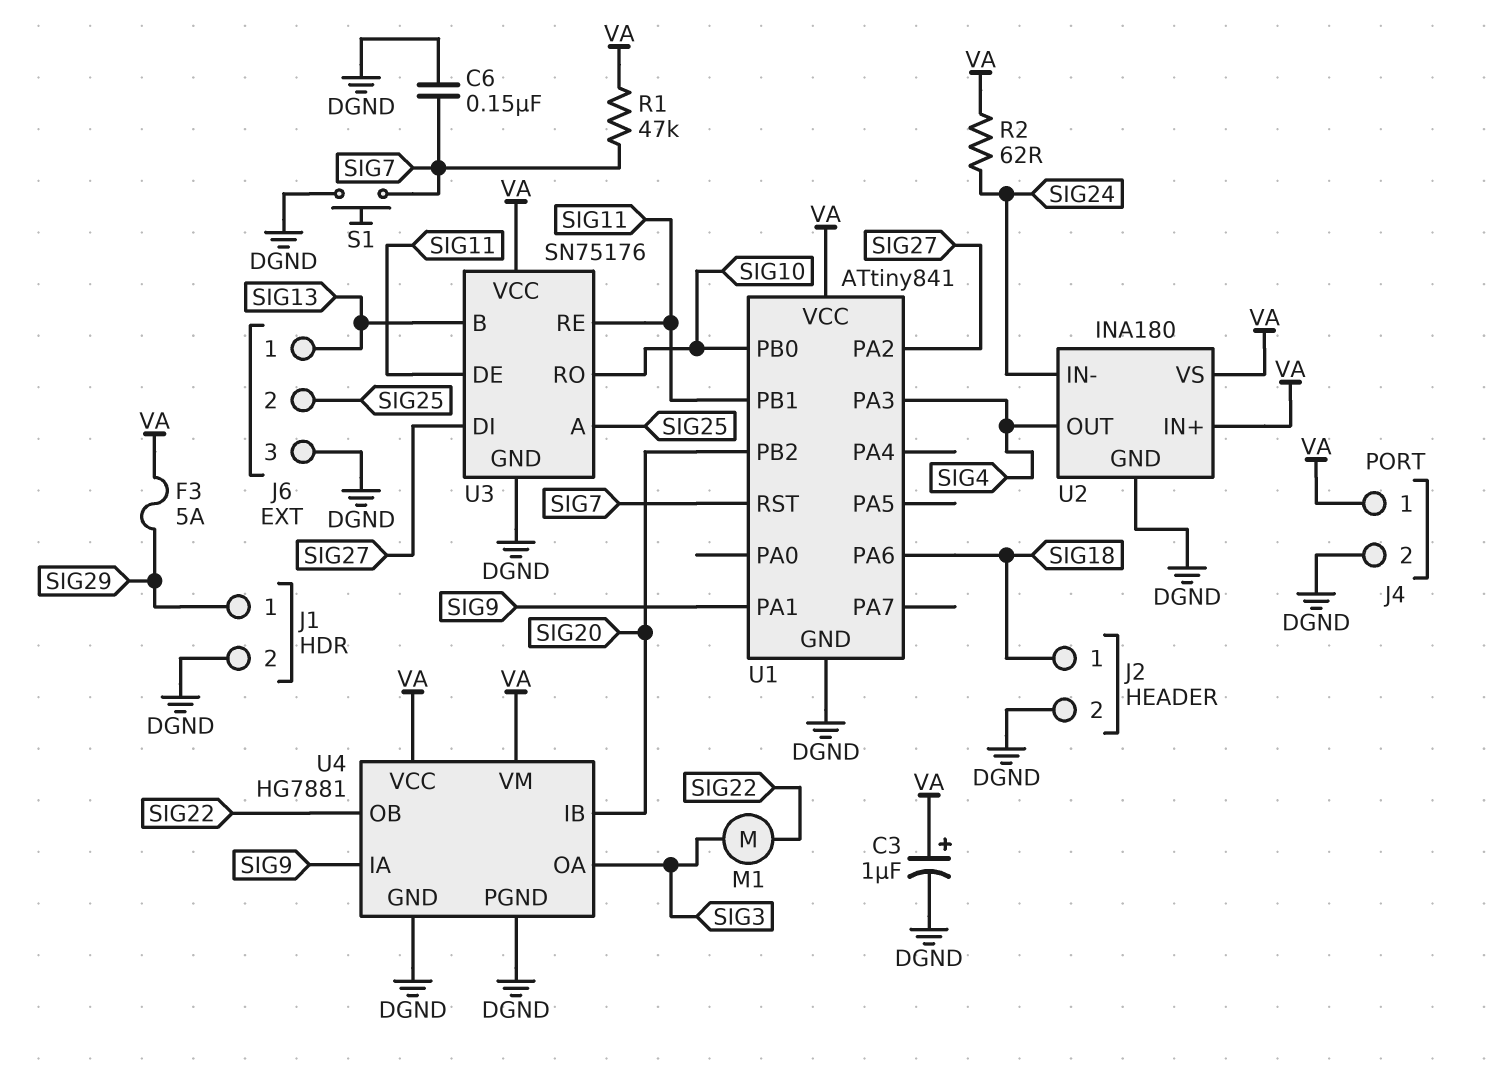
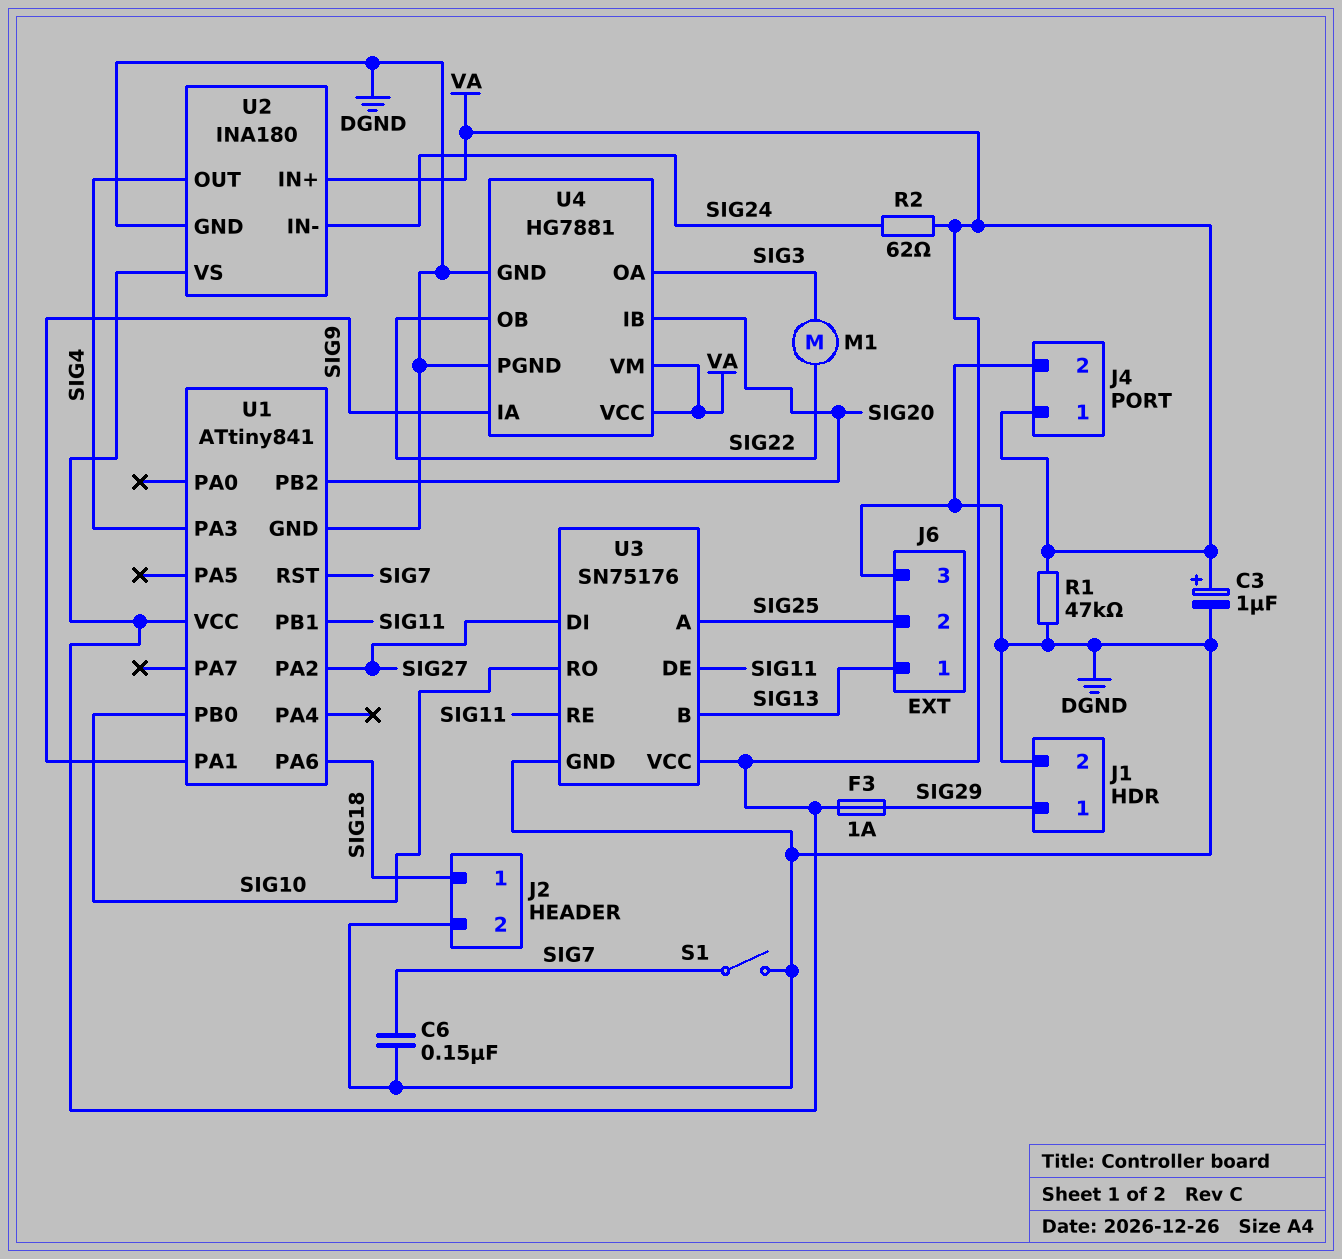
F3: 5A (SIG29, VA) -> 1A (SIG29, VA)
R1: 47k (SIG7, VA) -> 47k (DGND, VA)
S1: button (DGND, SIG7) -> switch (DGND, SIG7)

